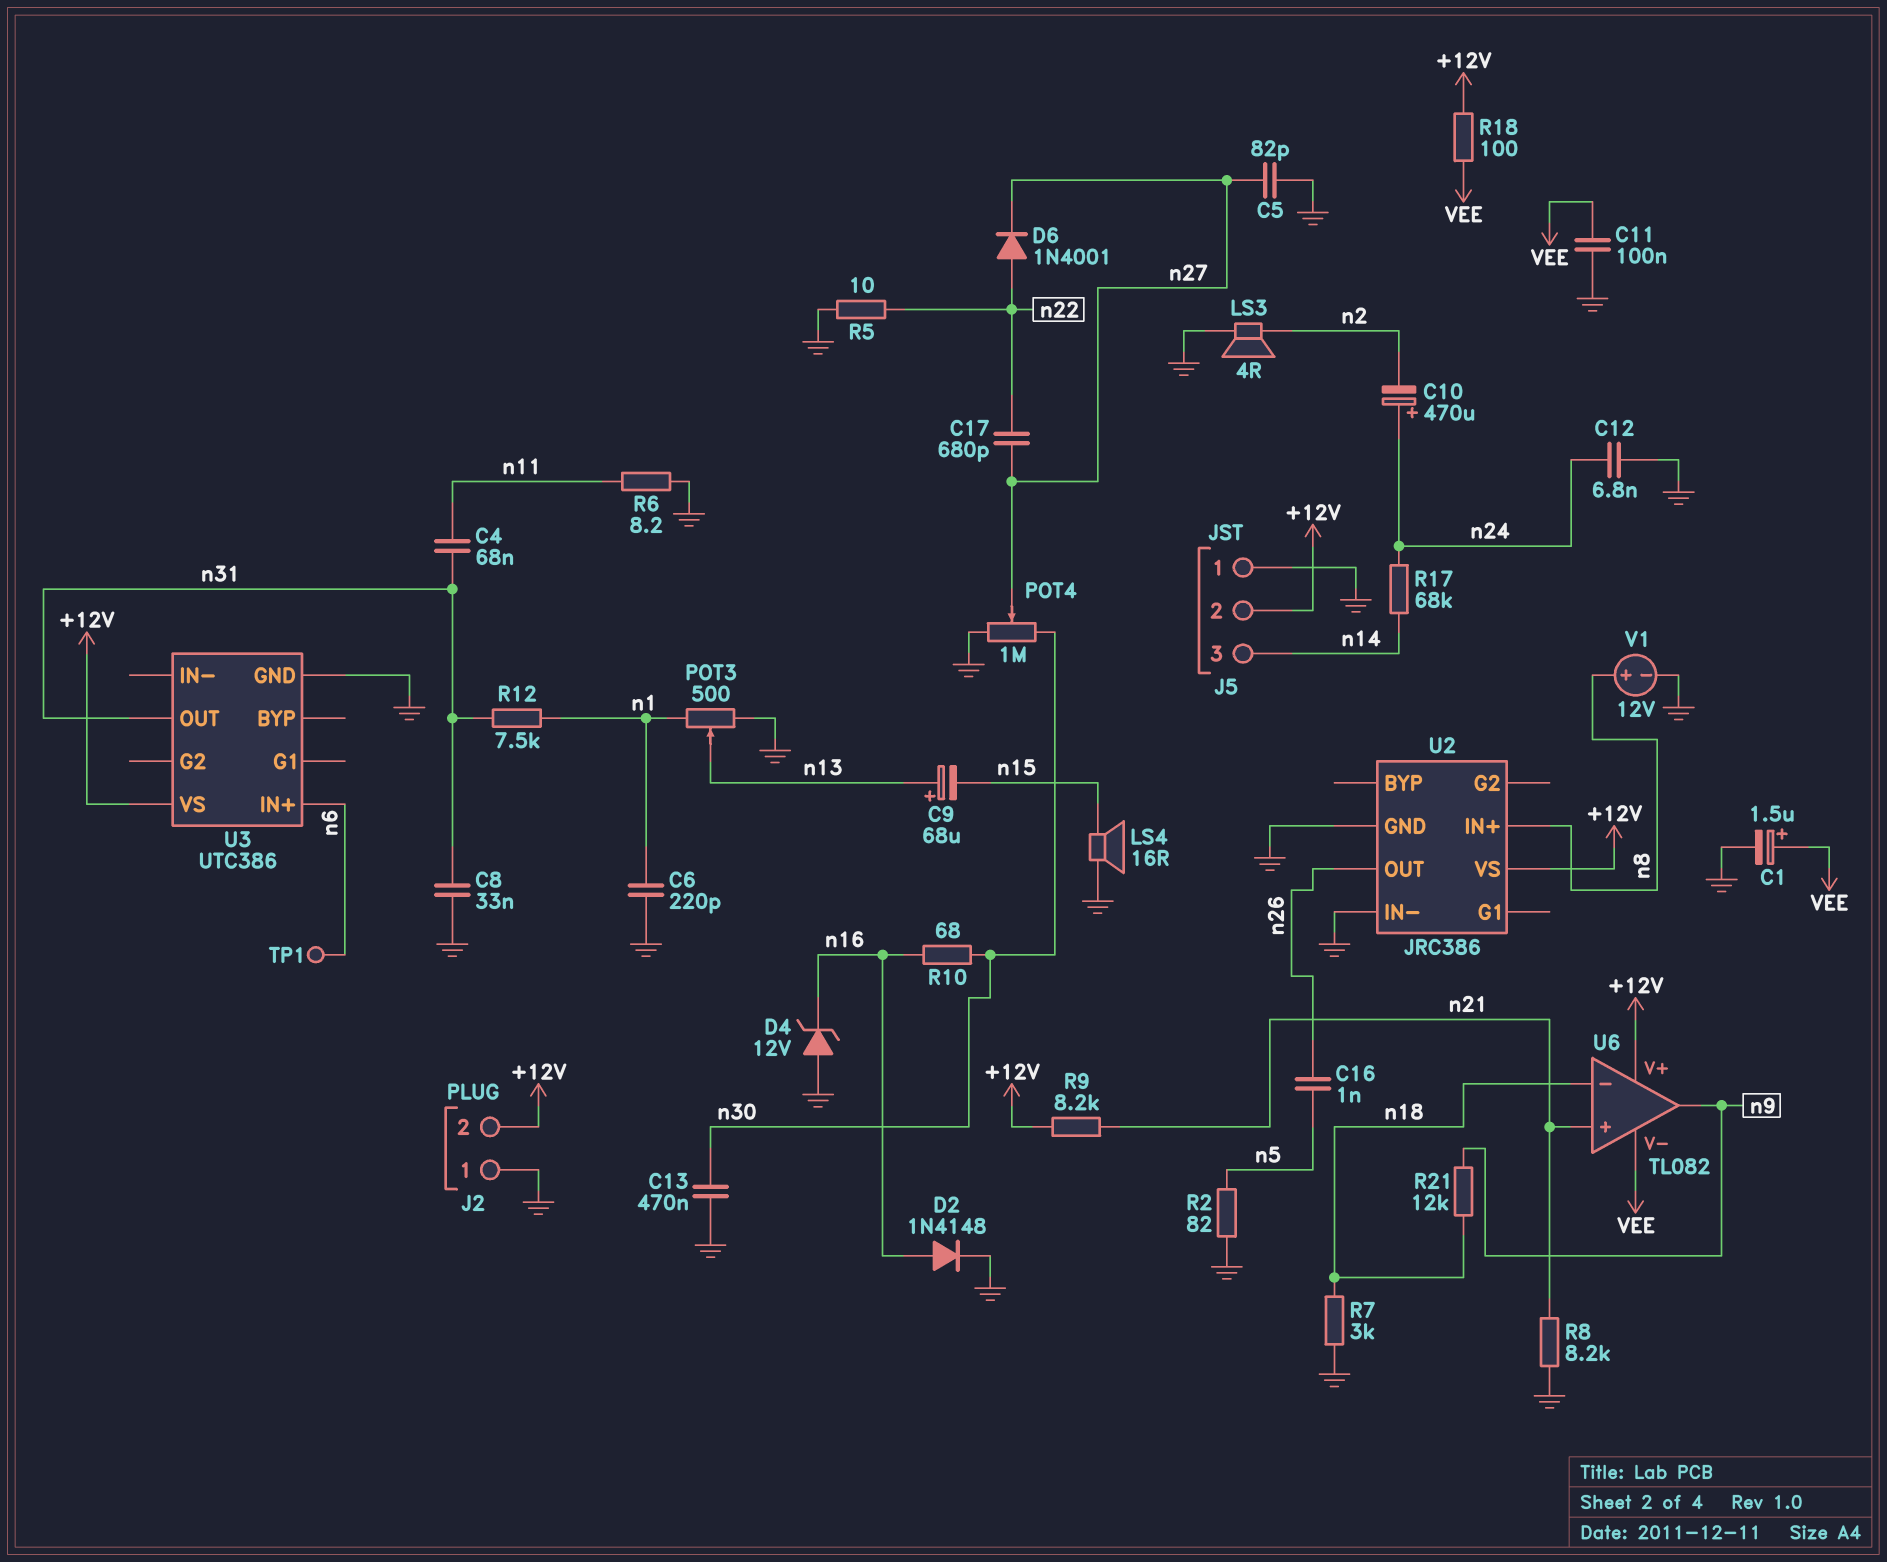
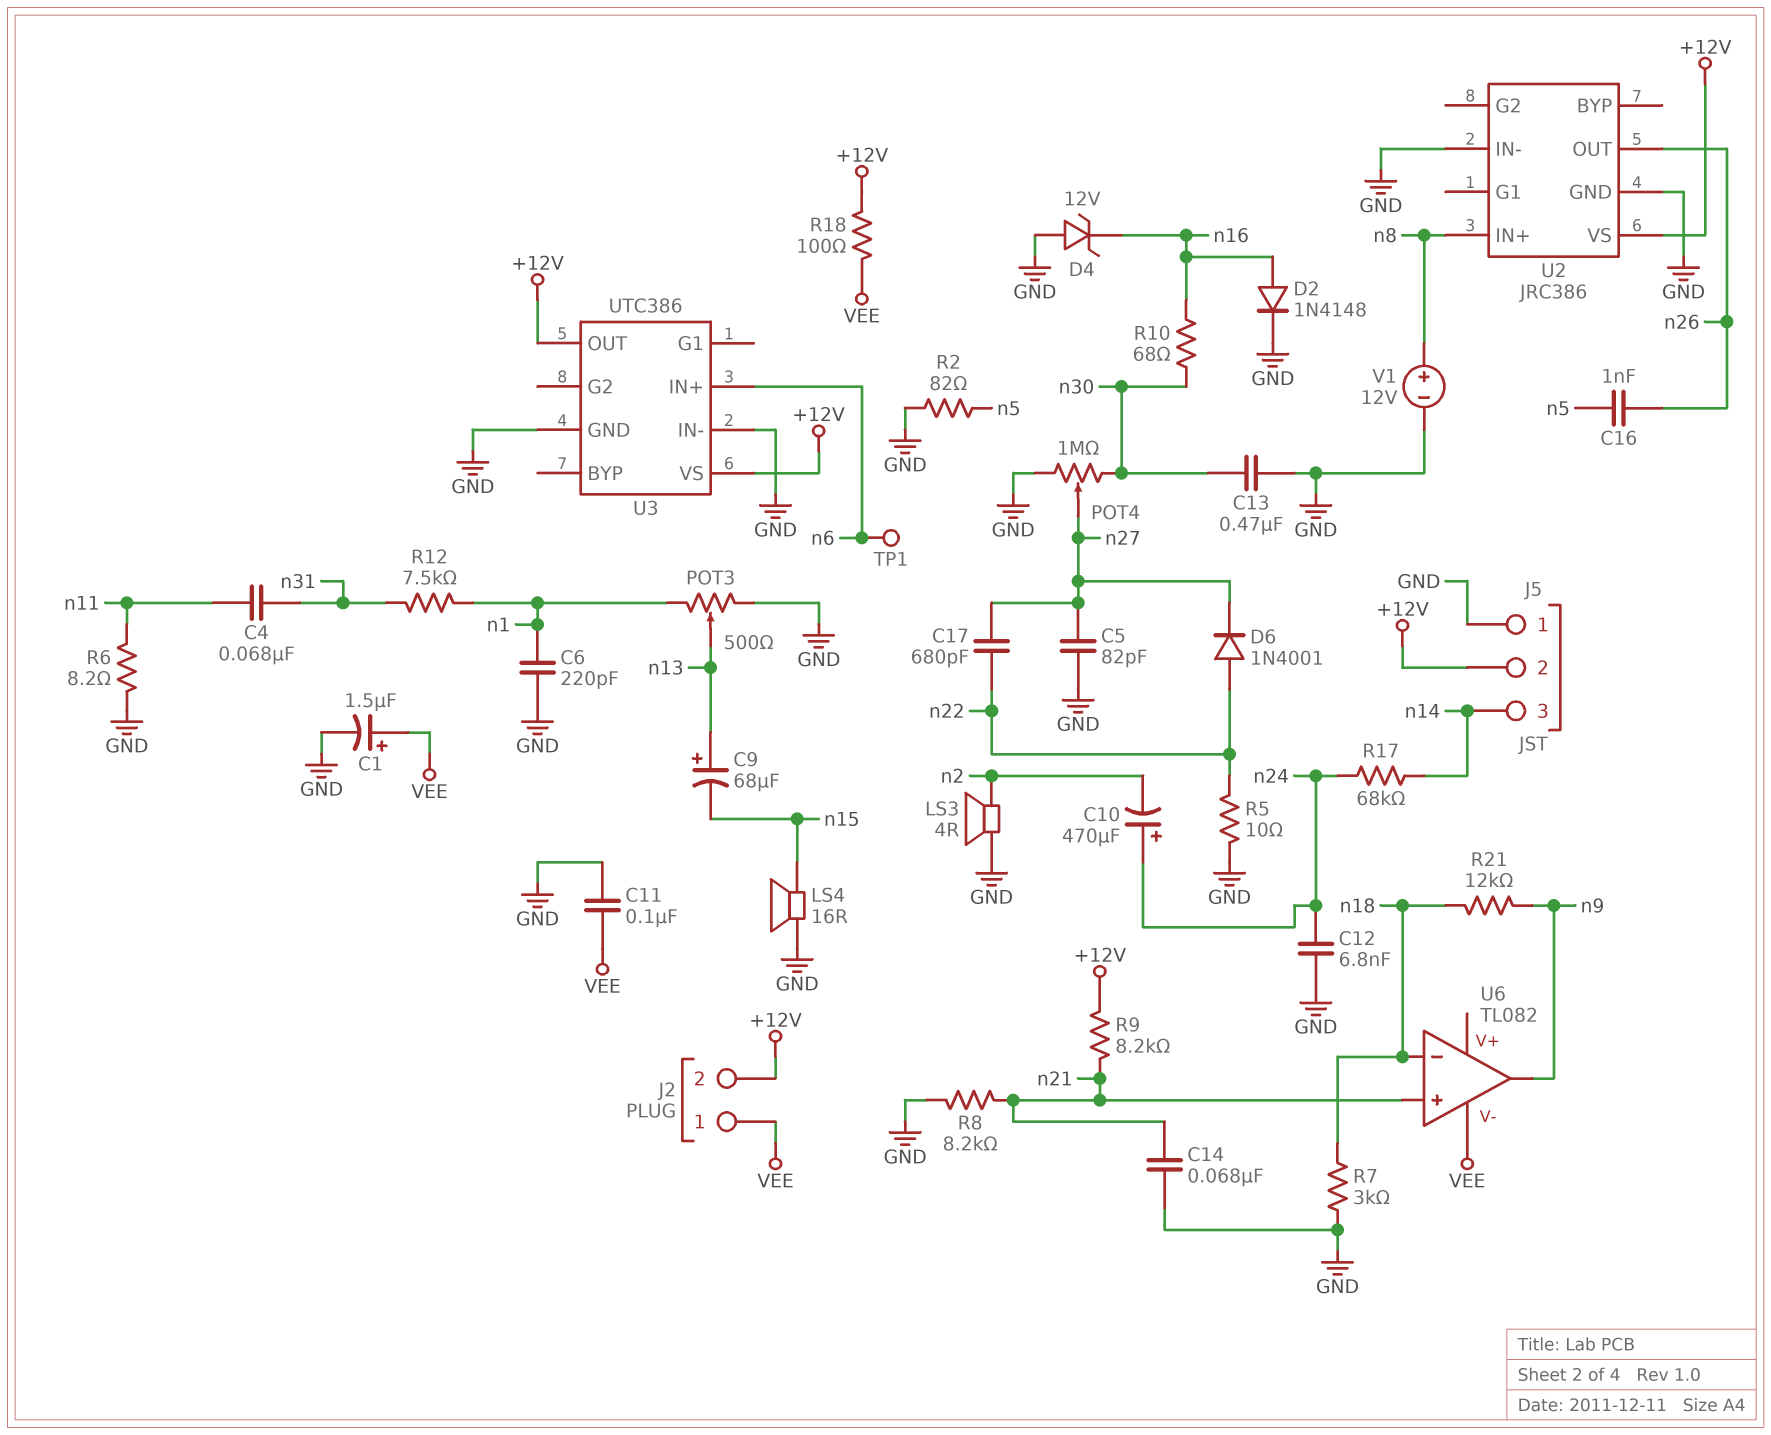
C8: 33nF (GND, n31) -> none
C14: none -> 68nF (GND, n21)
J2 pin 1: GND -> VEE
U3 pin IN-: none -> GND
U3 pin OUT: n31 -> +12V
U6 pin V+: +12V -> none

